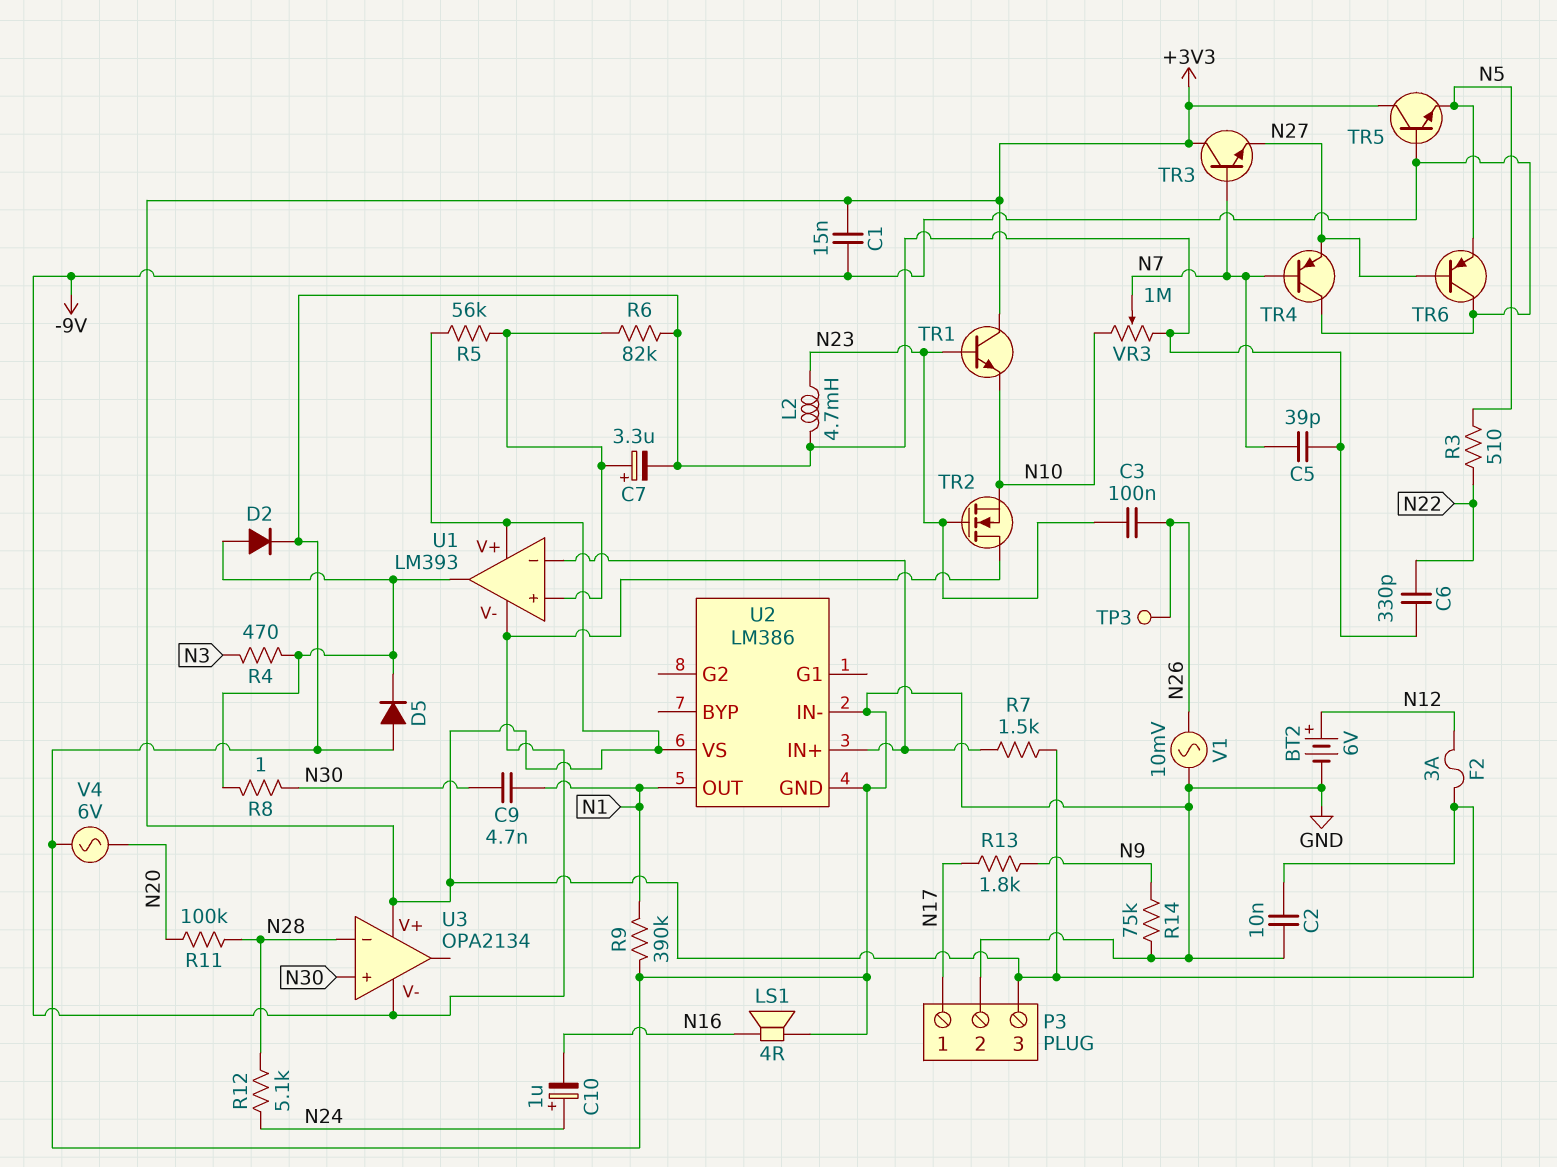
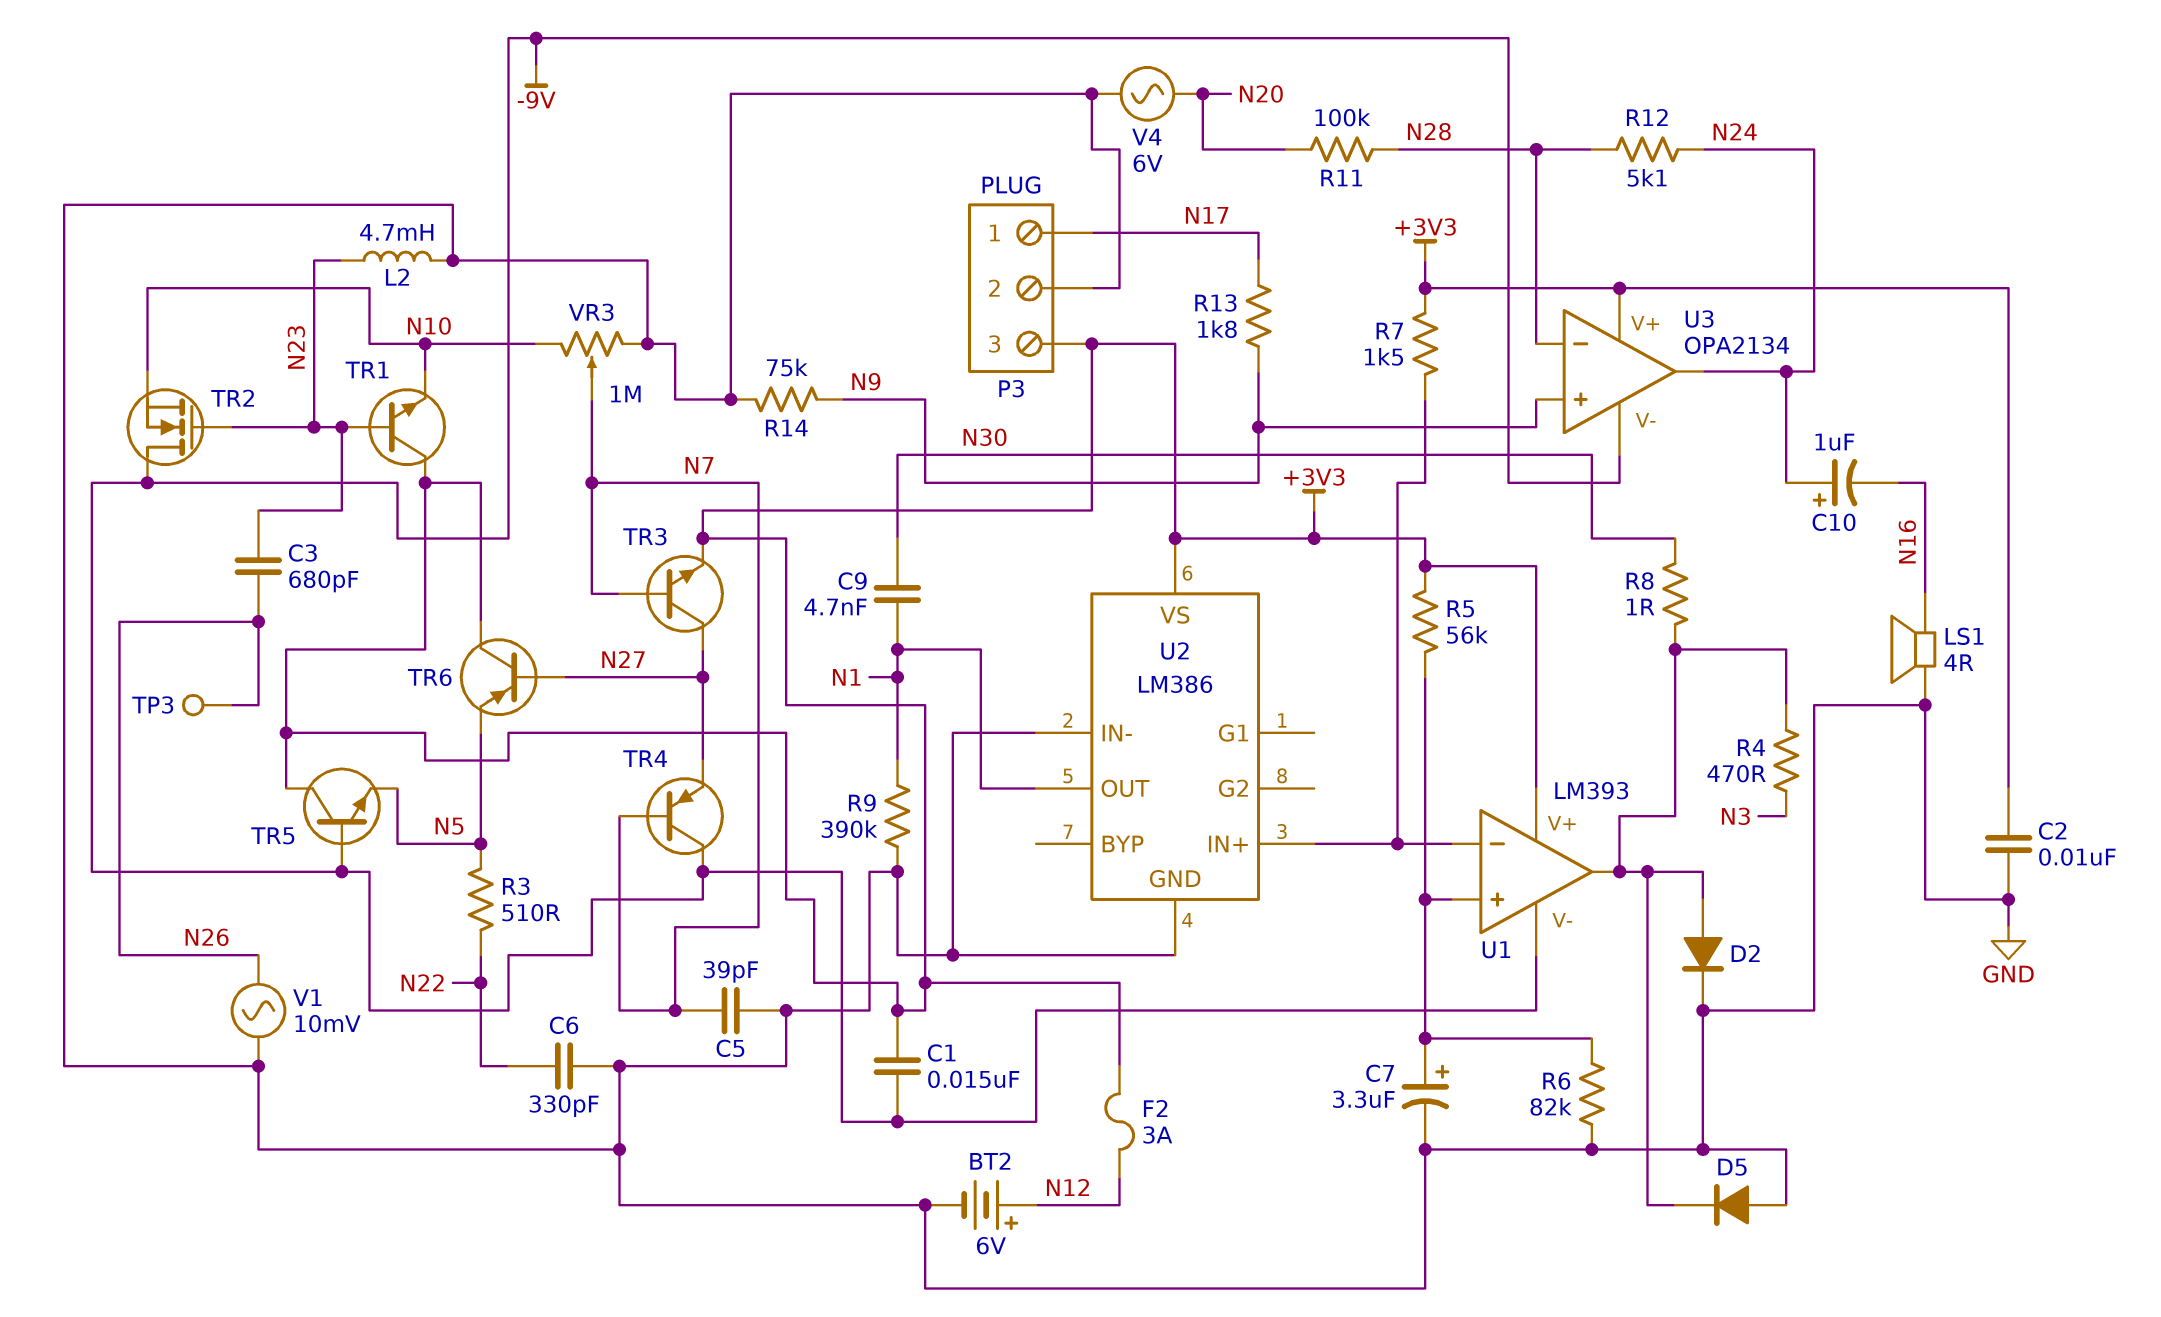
C3: 100nF (N23, N26) -> 680pF (N23, N26)
TR3: NPN (B N7, C +3V3, E N27) -> NPN (B N7, C N27, E +3V3)
TR6: PNP (B N27, C -9V, E N5) -> PNP (B N27, C +3V3, E N5)
U3 pin in+: N30 -> N9
U3 pin out: none -> N24

